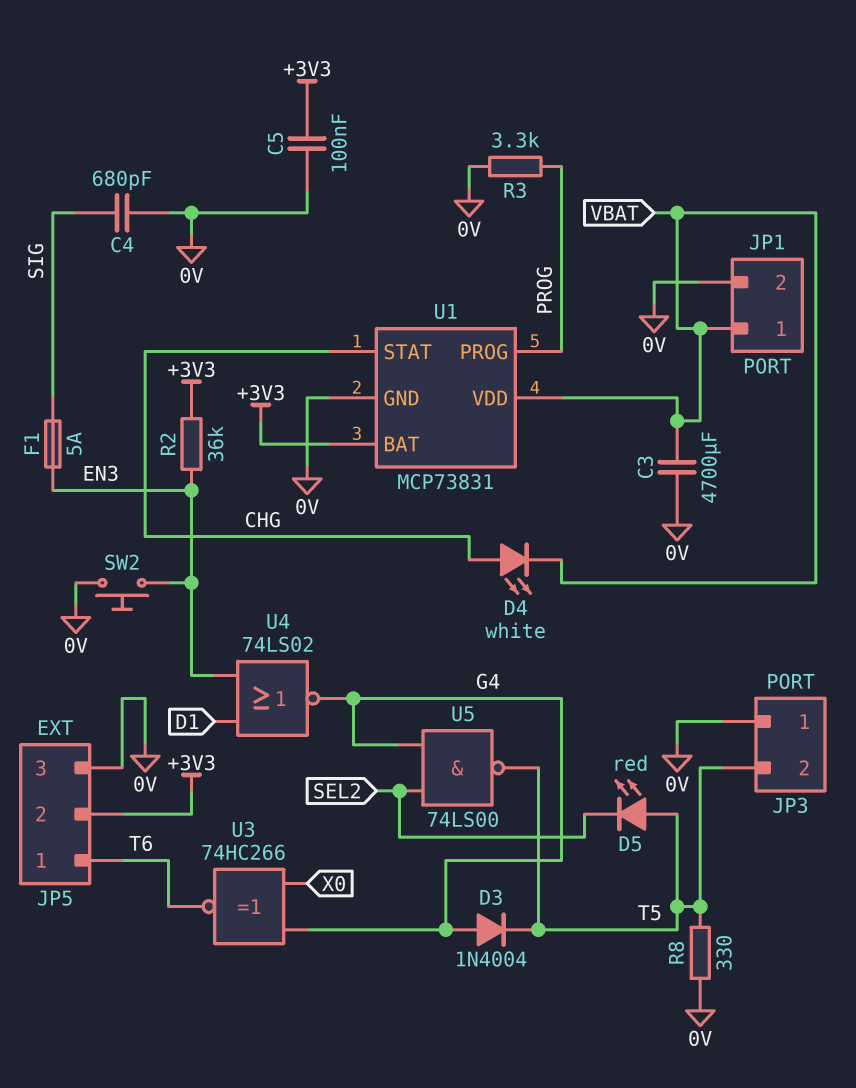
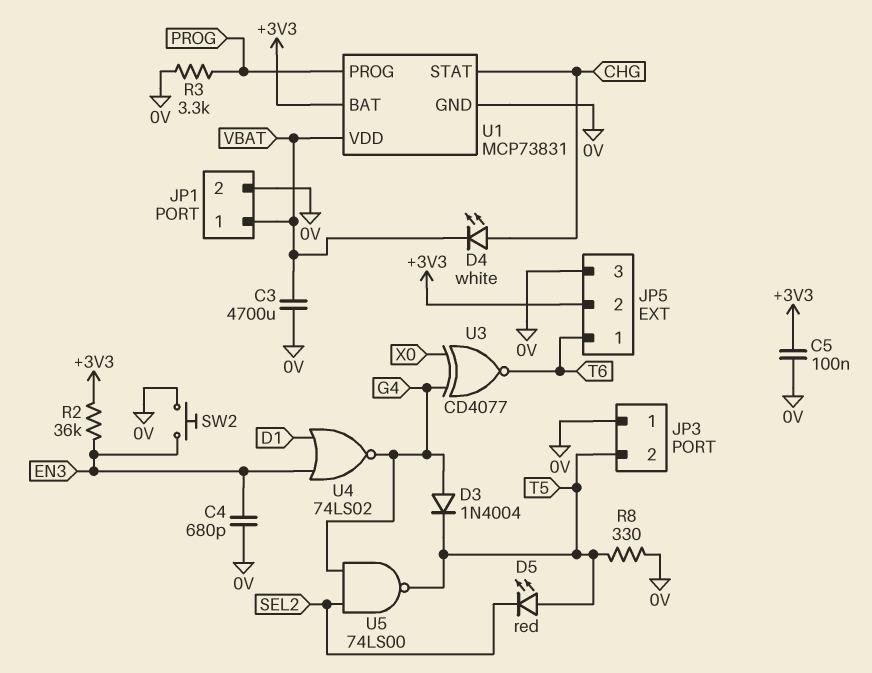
C4: 680pF (0V, SIG) -> 680pF (0V, EN3)
F1: 5A (EN3, SIG) -> none
U3: XNOR 74HC266 (in G4, in X0, out T6) -> XNOR CD4077 (in G4, in X0, out T6)

